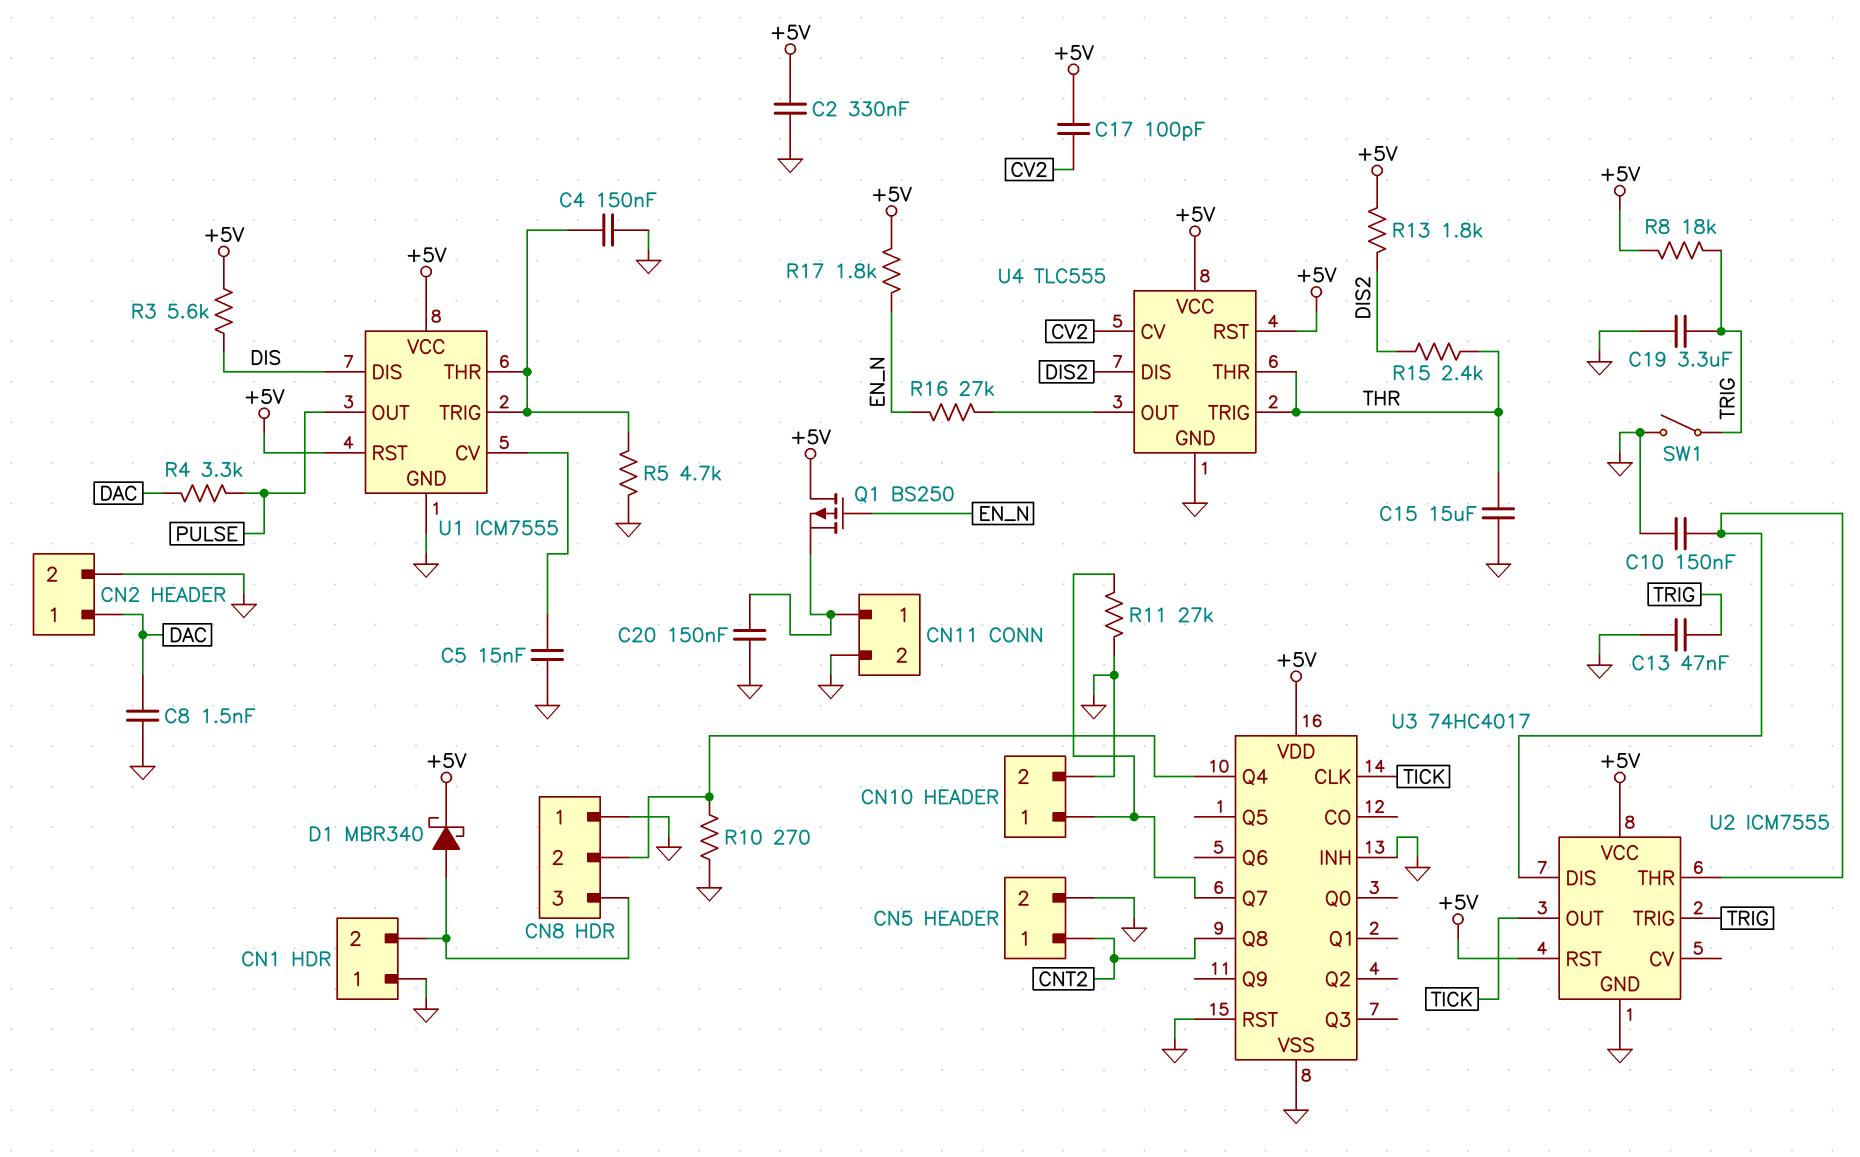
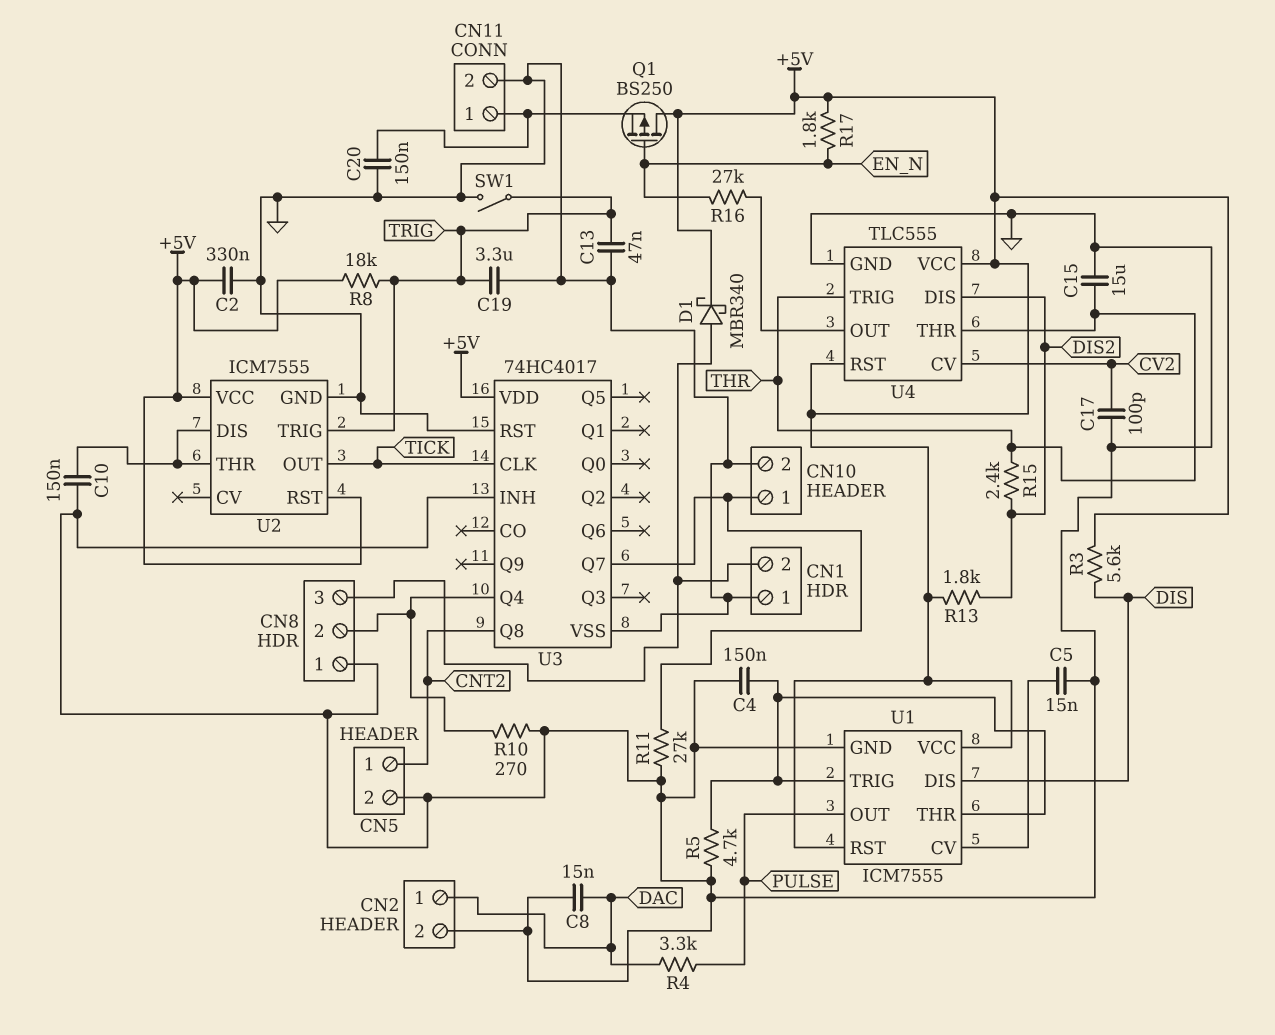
C8: 1.5nF (DAC, GND) -> 15nF (DAC, GND)
C17: 100pF (+5V, CV2) -> 100pF (CV2, GND)

